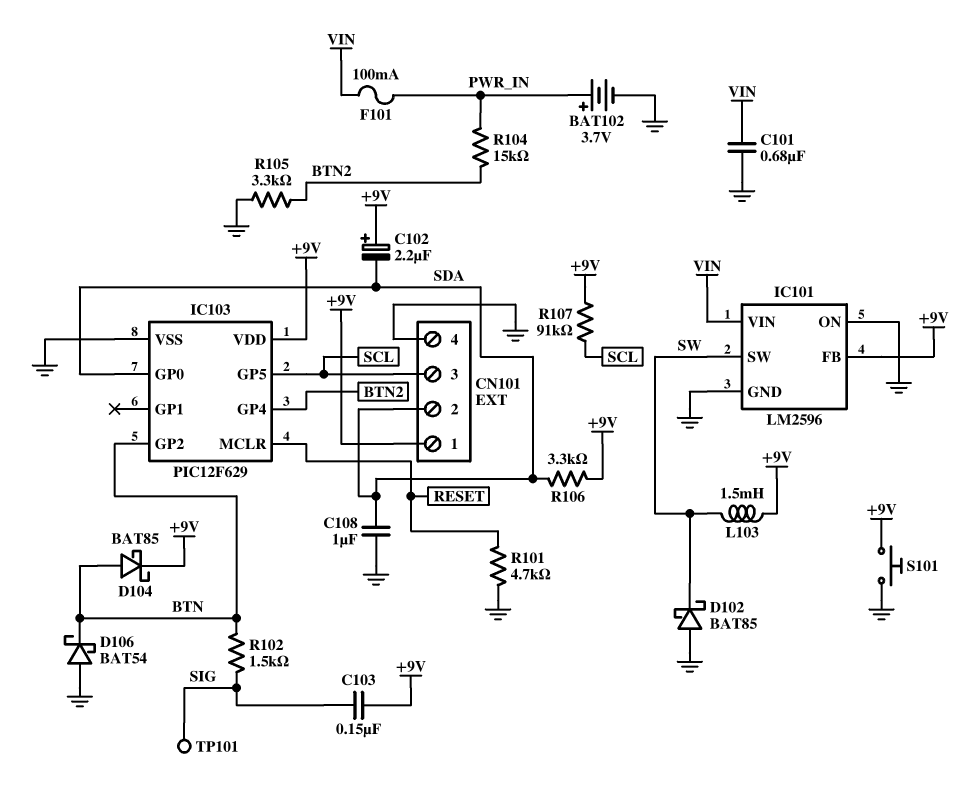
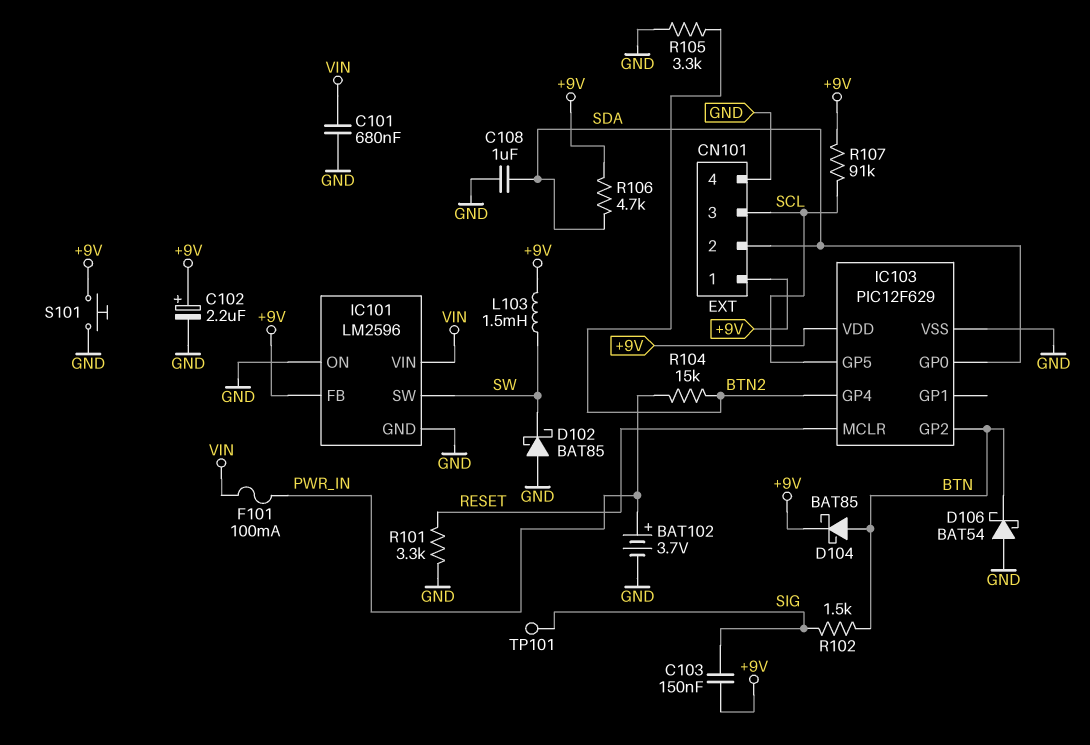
C102: 2.2uF (plus +9V, minus SDA) -> 2.2uF (plus +9V, minus GND)
R101: 4.7k (GND, RESET) -> 3.3k (GND, RESET)
R106: 3.3k (+9V, SDA) -> 4.7k (+9V, SDA)

